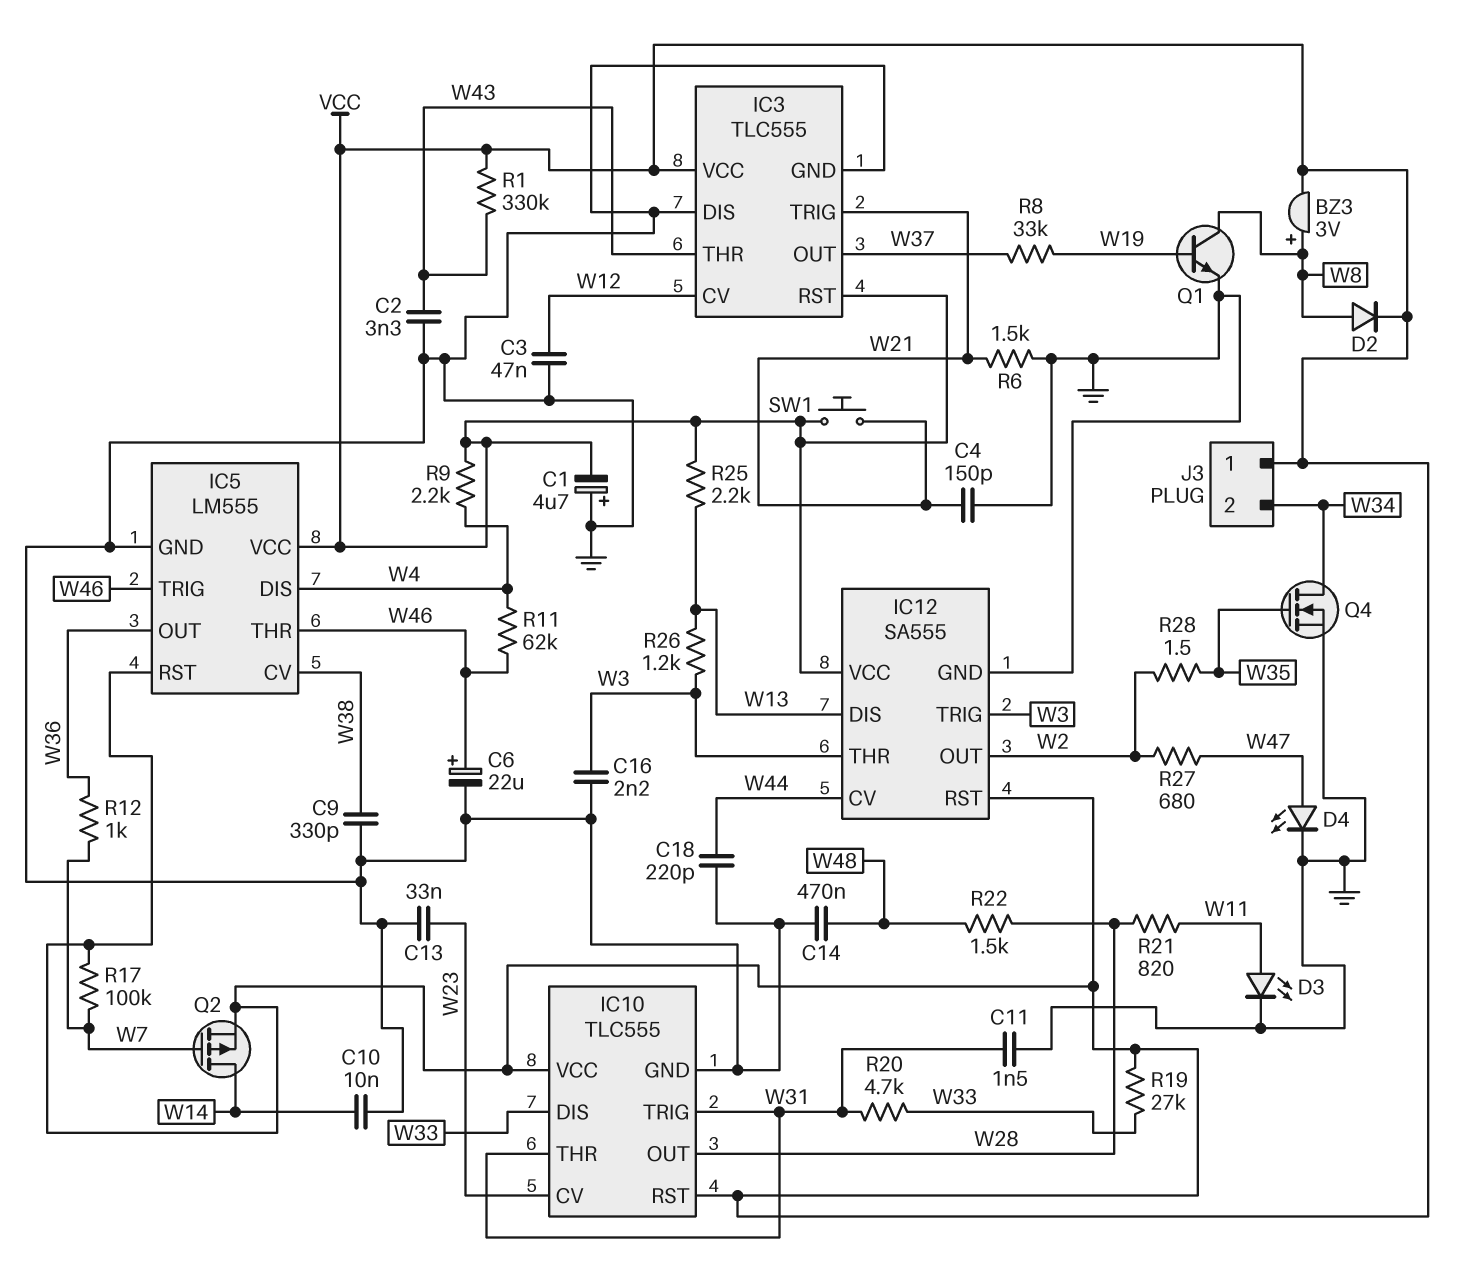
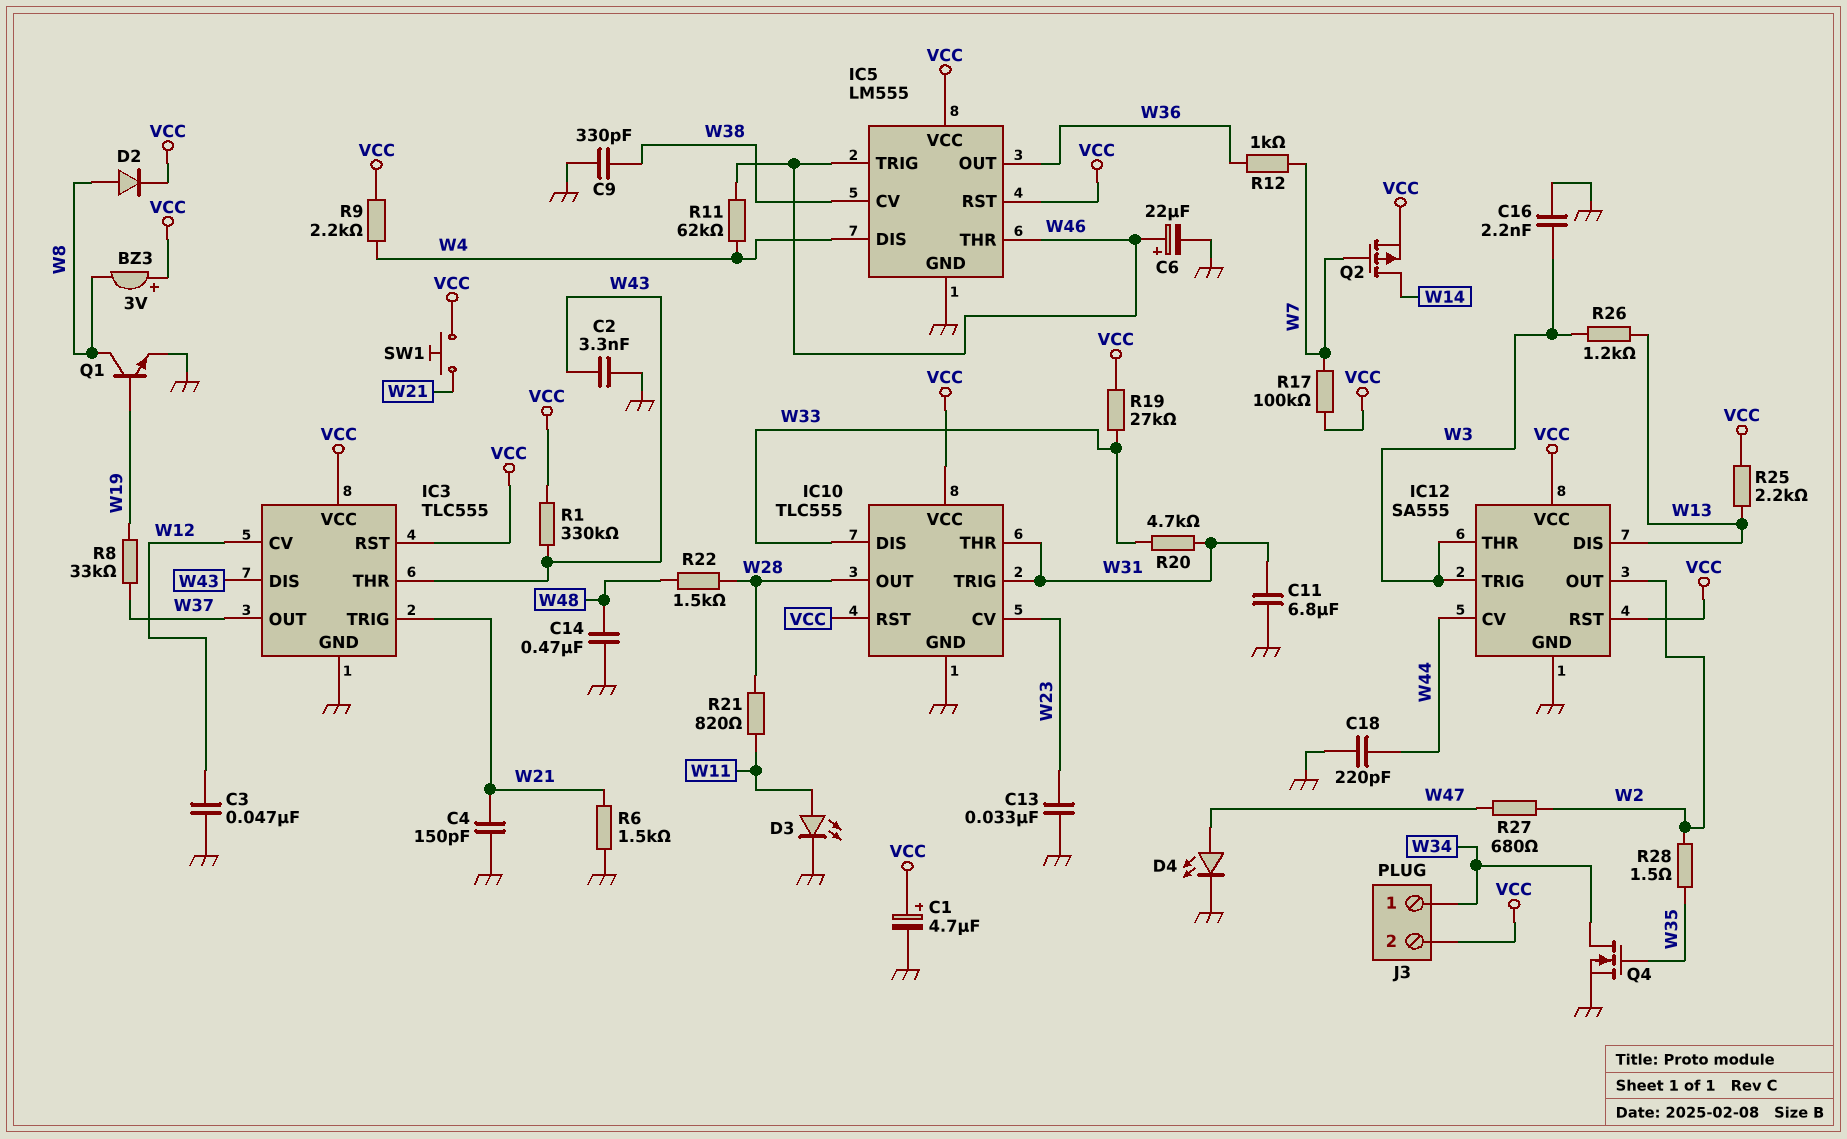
BZ3: buzzer 3V (plus W8, minus VCC) -> buzzer 3V (plus VCC, minus W8)
C1: 4.7uF (plus GND, minus VCC) -> 4.7uF (plus VCC, minus GND)
C10: 10nF (GND, W14) -> none
C11: 1.5nF (GND, W31) -> 6.8uF (GND, W31)
IC3 pin DIS: GND -> W43
J3 pin 1: VCC -> W34
J3 pin 2: W34 -> VCC

